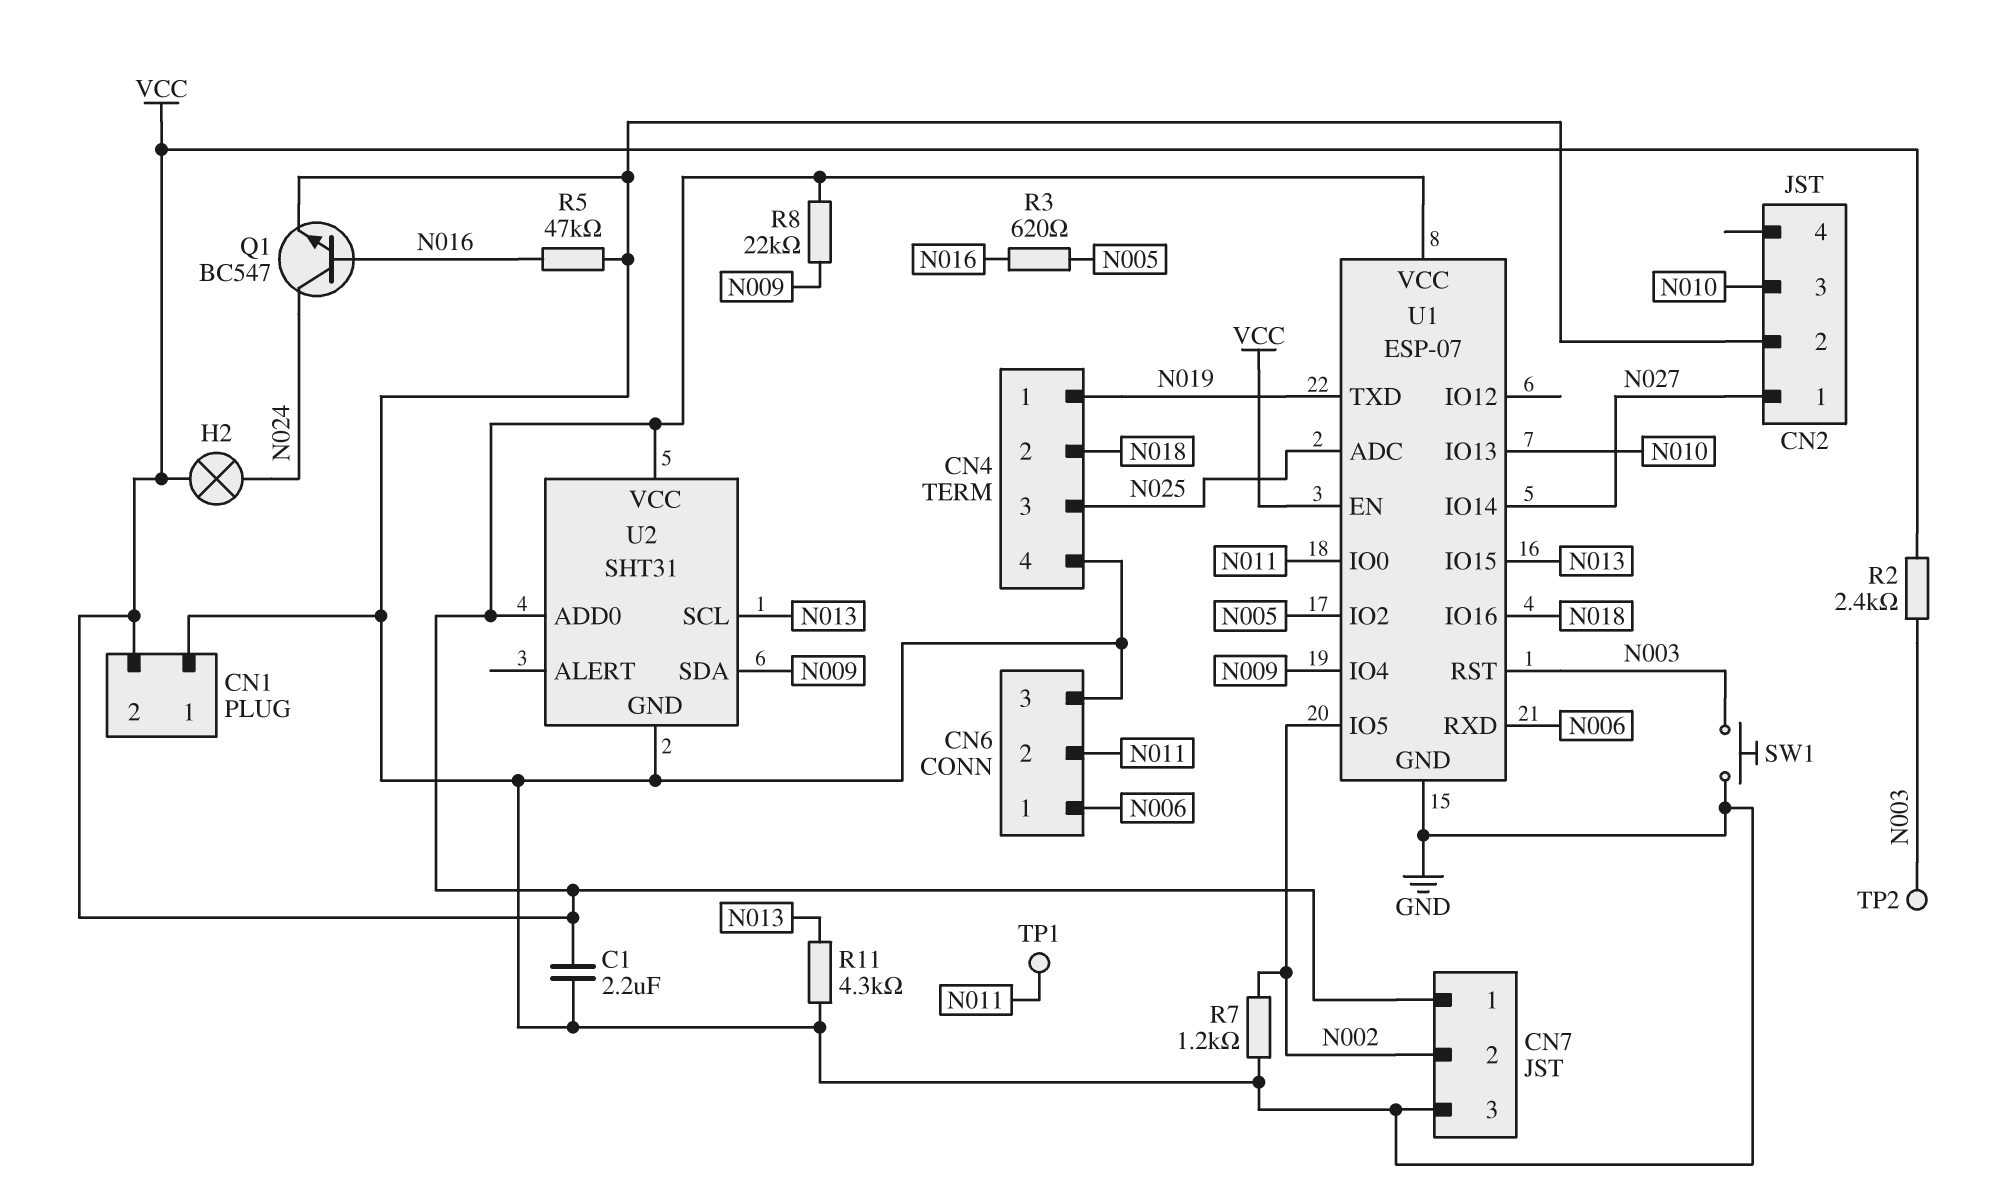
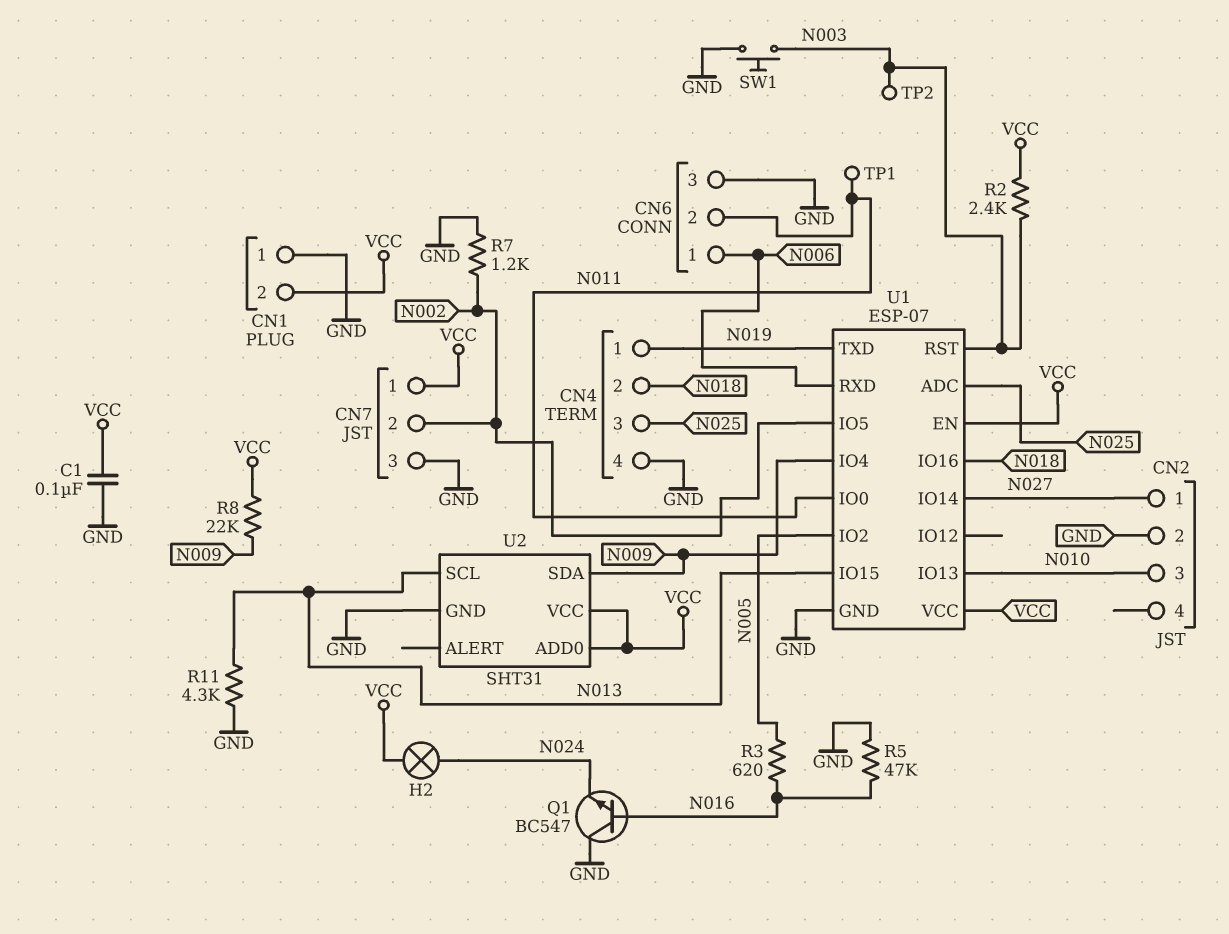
C1: 2.2uF (GND, VCC) -> 100nF (GND, VCC)
Q1: NPN BC547 (B N016, C N024, E GND) -> NPN BC547 (B N016, C GND, E N024)

